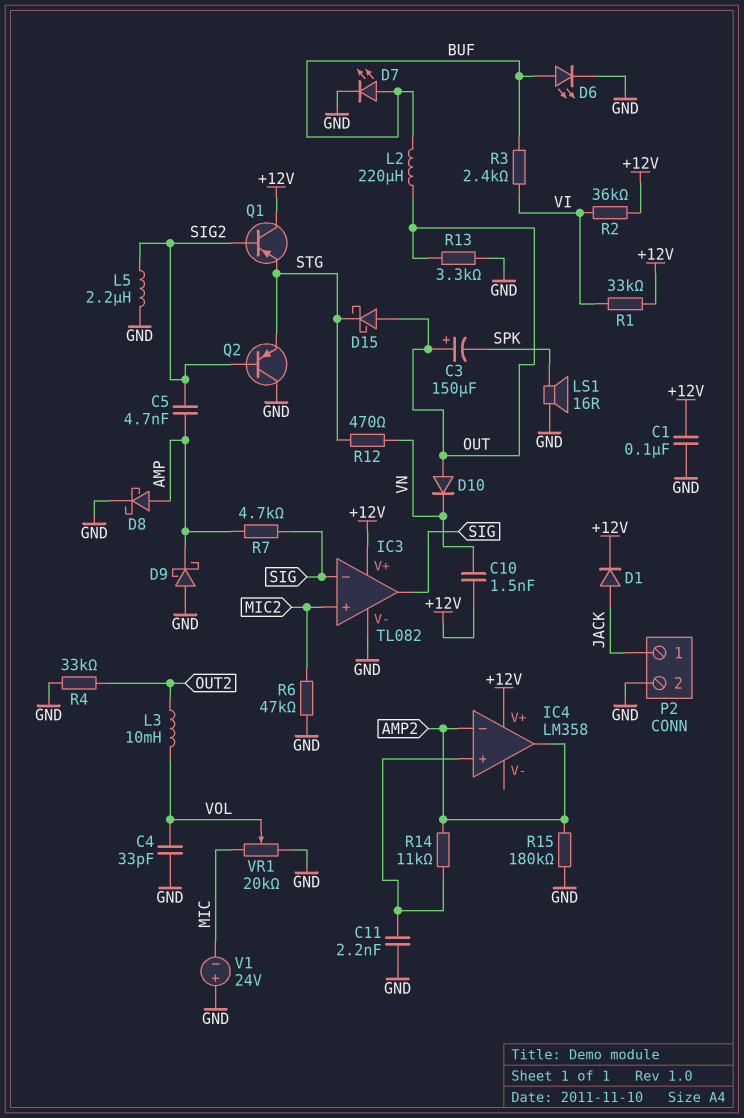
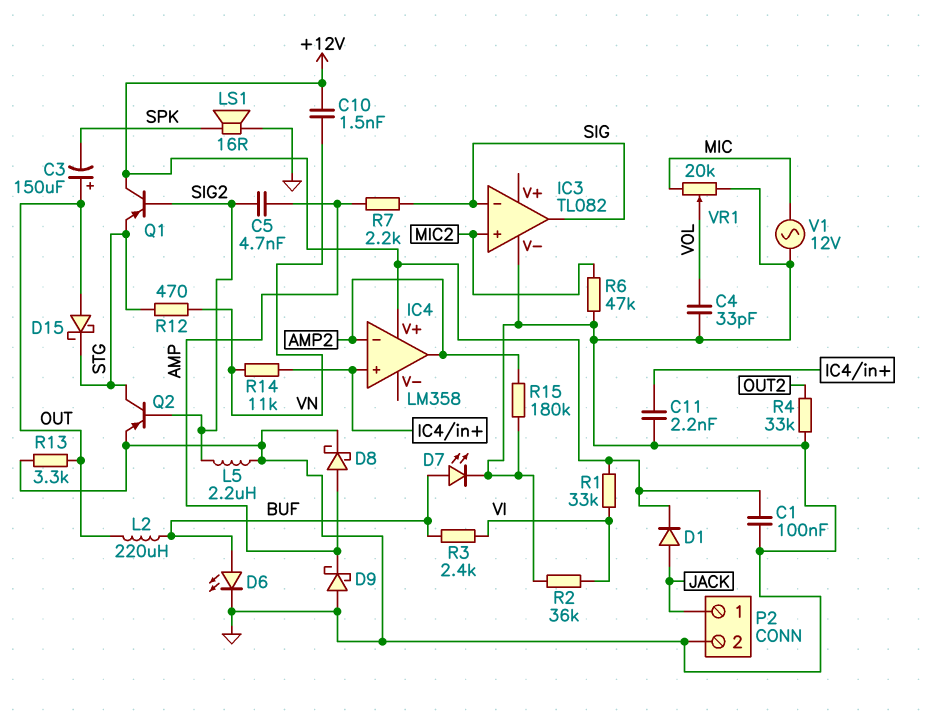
D10: diode (A OUT, K VN) -> none
IC3 pin V+: +12V -> none
L3: 10mH (OUT2, VOL) -> none
Q2: PNP (B SIG2, C GND, E STG) -> PNP (B SIG2, C STG, E GND)
R2: 36k (+12V, VI) -> 36k (GND, VI)
R7: 4.7k (AMP, SIG) -> 2.2k (AMP, SIG)
R14: 11k (AMP2, IC4/in+) -> 11k (IC4/in+, VN)
V1: 24V (plus GND, minus MIC) -> AC 12V (GND, MIC)

